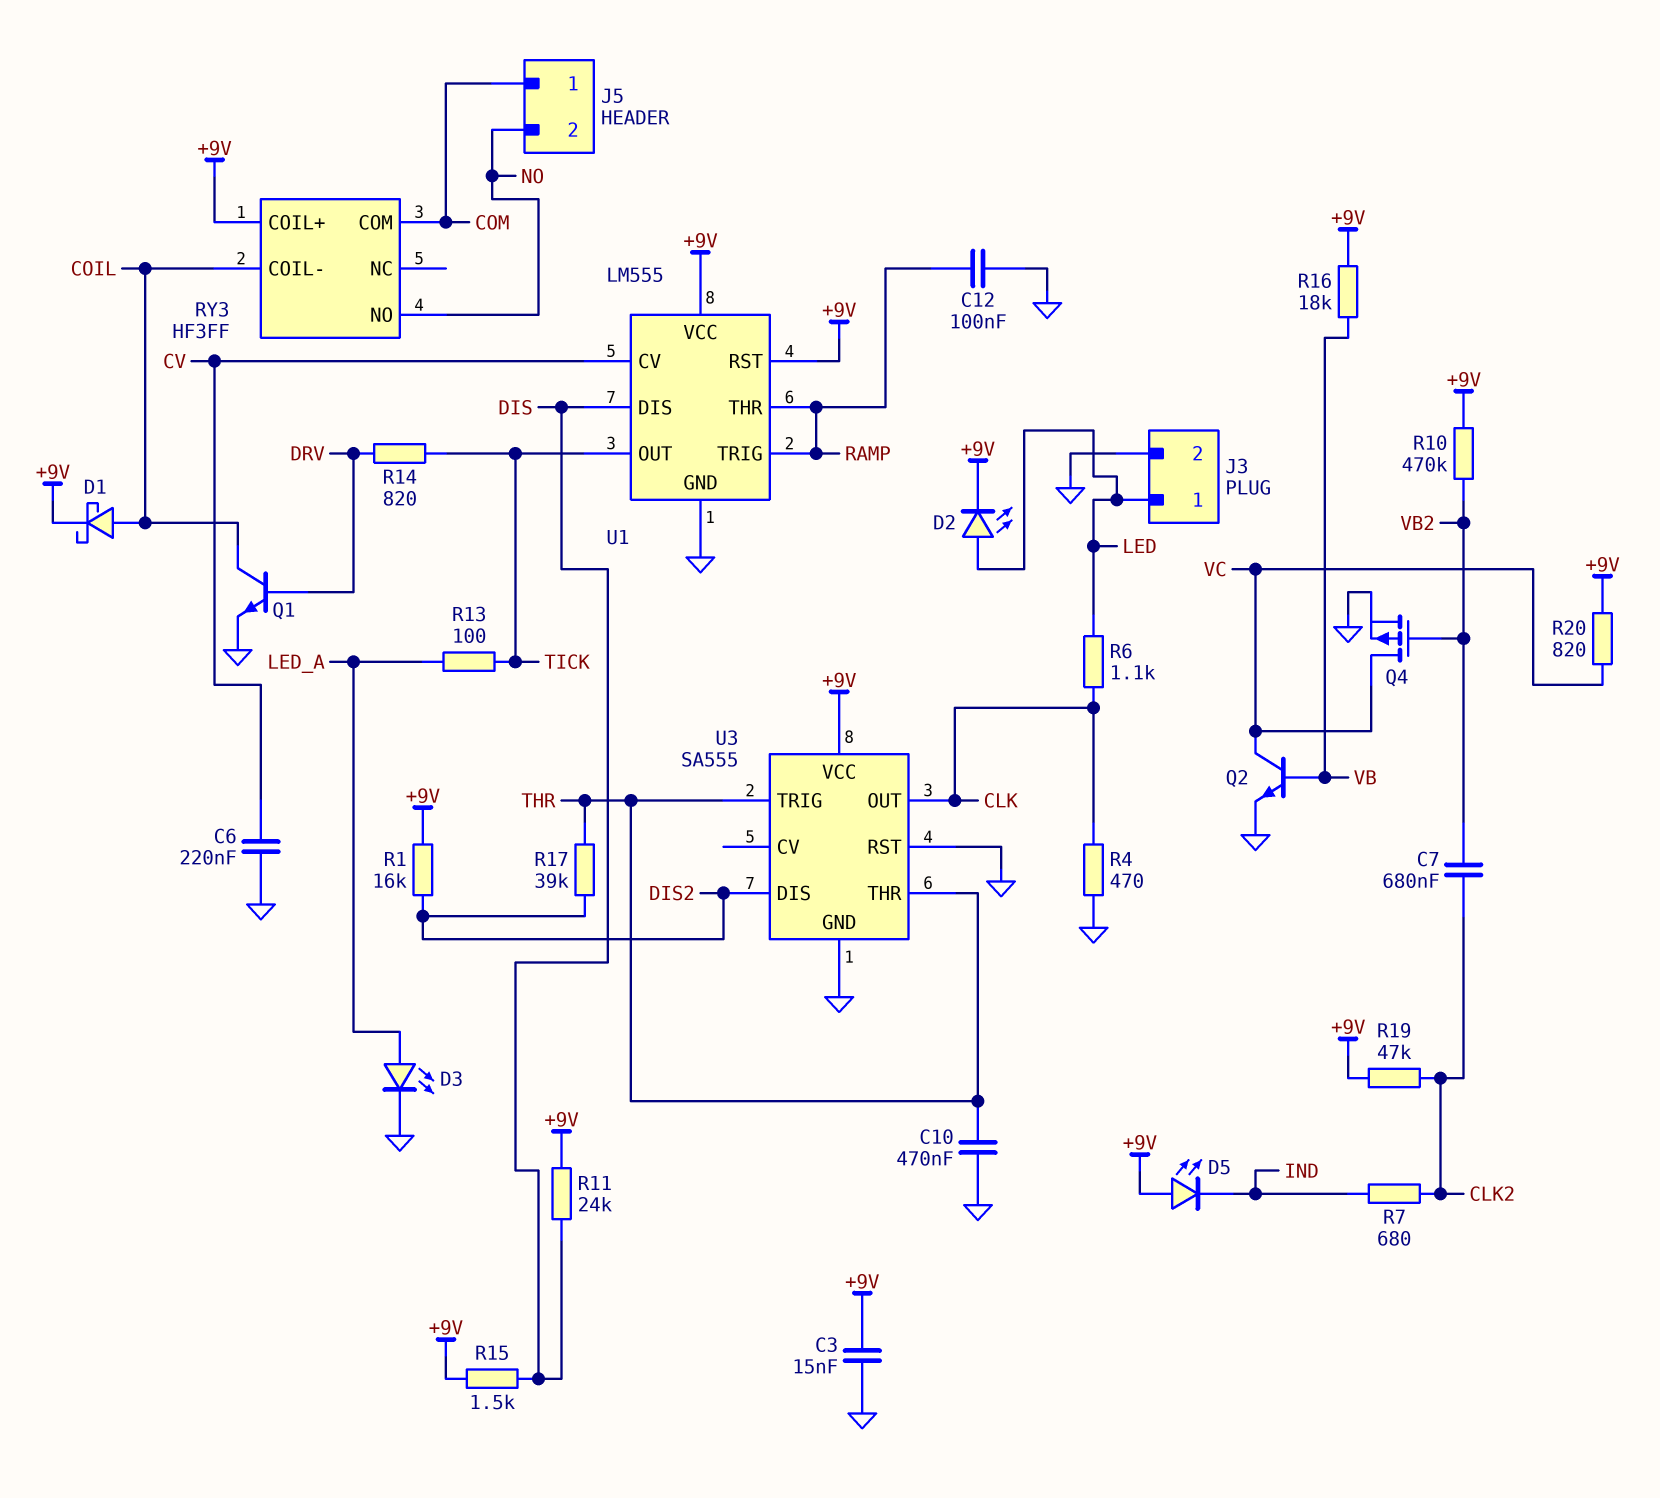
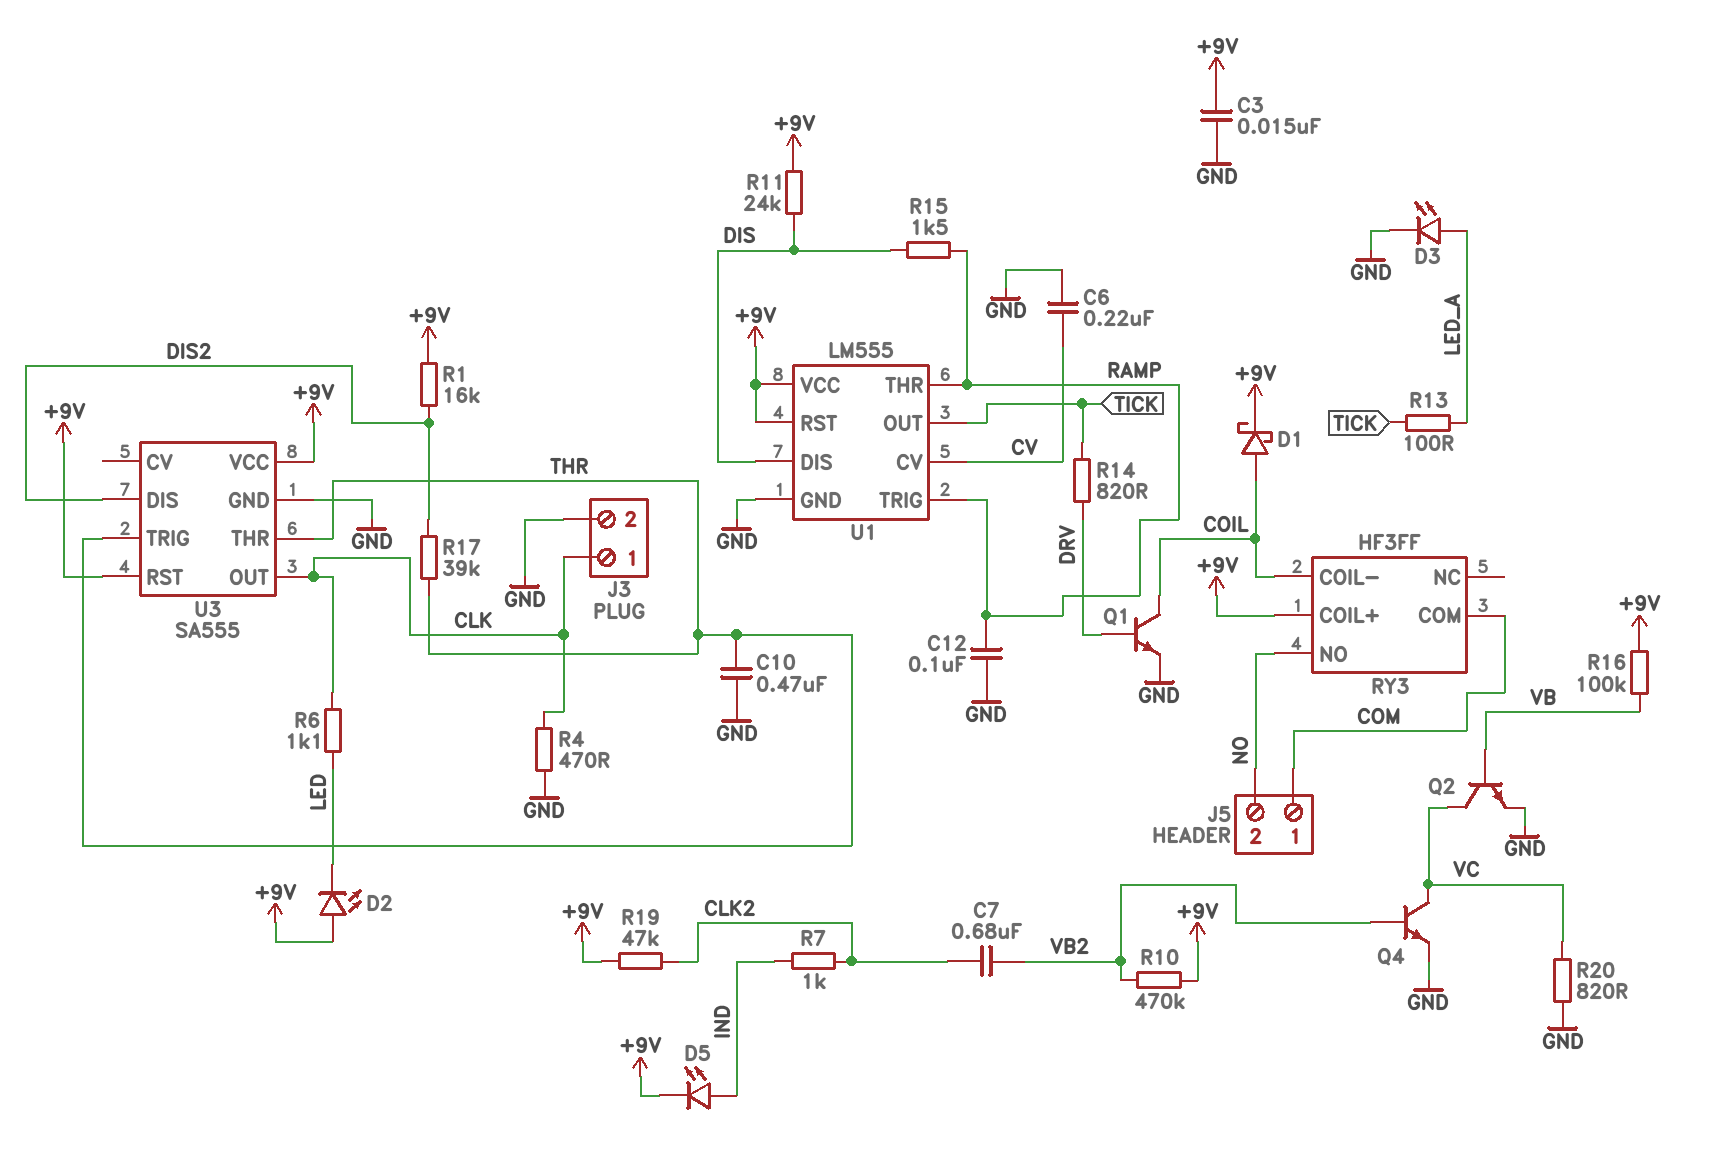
D2: LED (A LED, K +9V) -> LED (A +9V, K LED)
D5: LED (A +9V, K IND) -> LED (A IND, K +9V)
J3 pin 1: LED -> CLK
Q4: PMOS (G VB2, D VC, S GND) -> NPN (B VB2, C VC, E GND)
R7: 680 (CLK2, IND) -> 1k (CLK2, IND)
R15: 1.5k (+9V, DIS) -> 1.5k (DIS, RAMP)
R16: 18k (+9V, VB) -> 100k (+9V, VB)
R20: 820 (+9V, VC) -> 820 (GND, VC)
U3 pin RST: GND -> +9V

